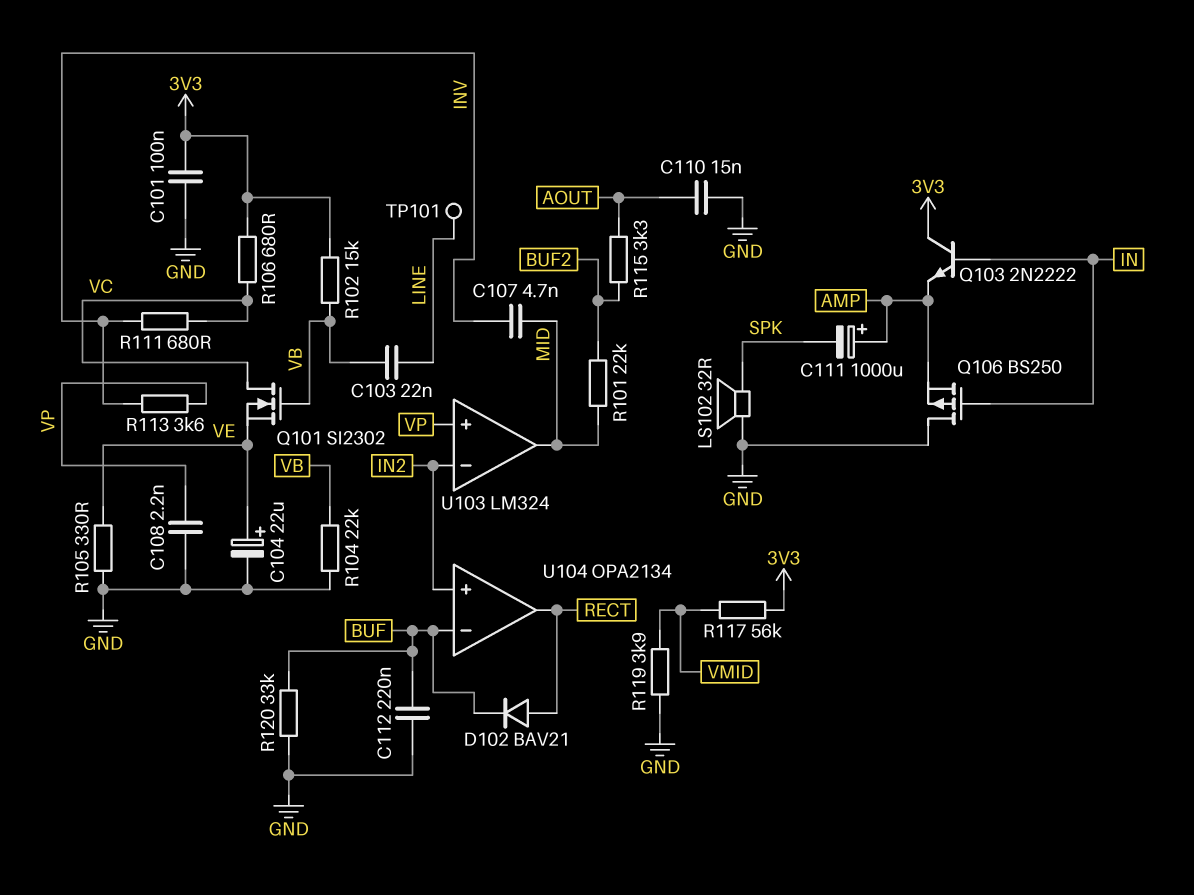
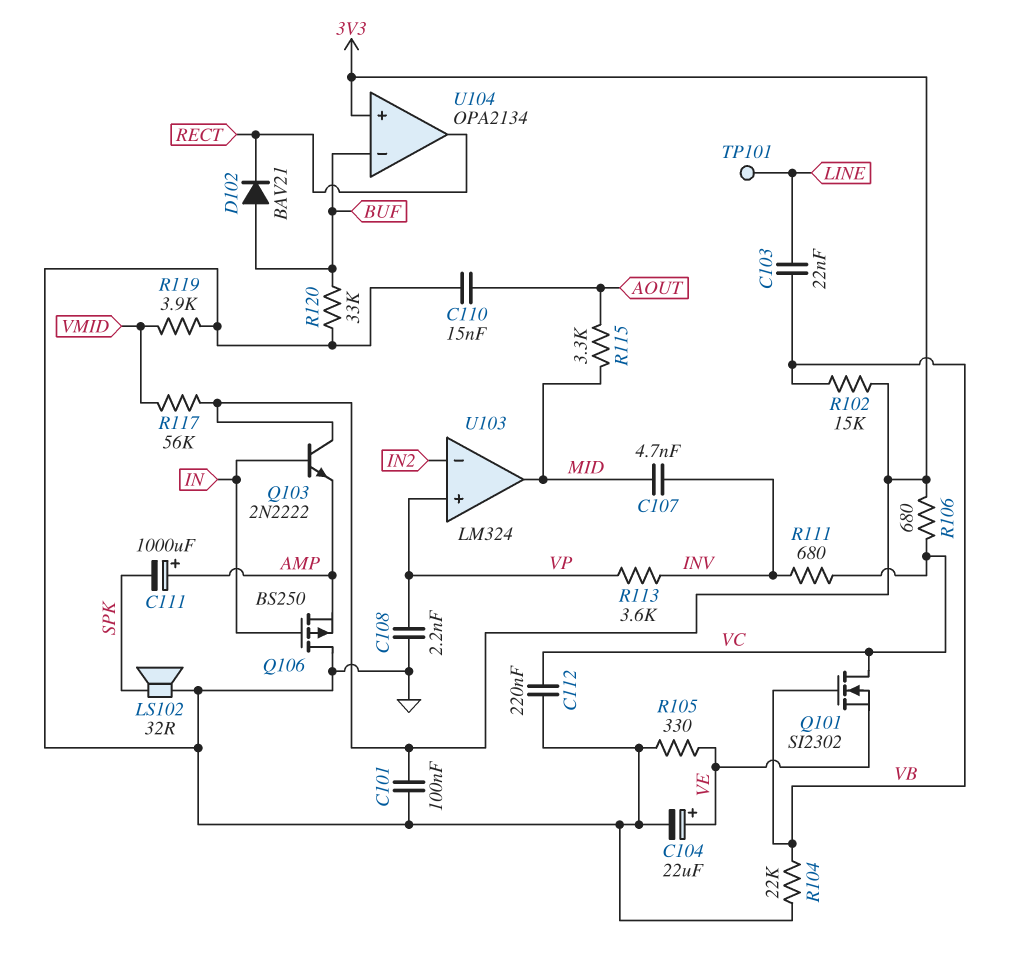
C112: 220nF (BUF, GND) -> 220nF (GND, VC)
D102: diode BAV21 (A RECT, K BUF) -> diode BAV21 (A BUF, K RECT)
R101: 22k (BUF2, MID) -> none
R115: 3.3k (AOUT, BUF2) -> 3.3k (AOUT, MID)
U104 pin in+: IN2 -> 3V3

